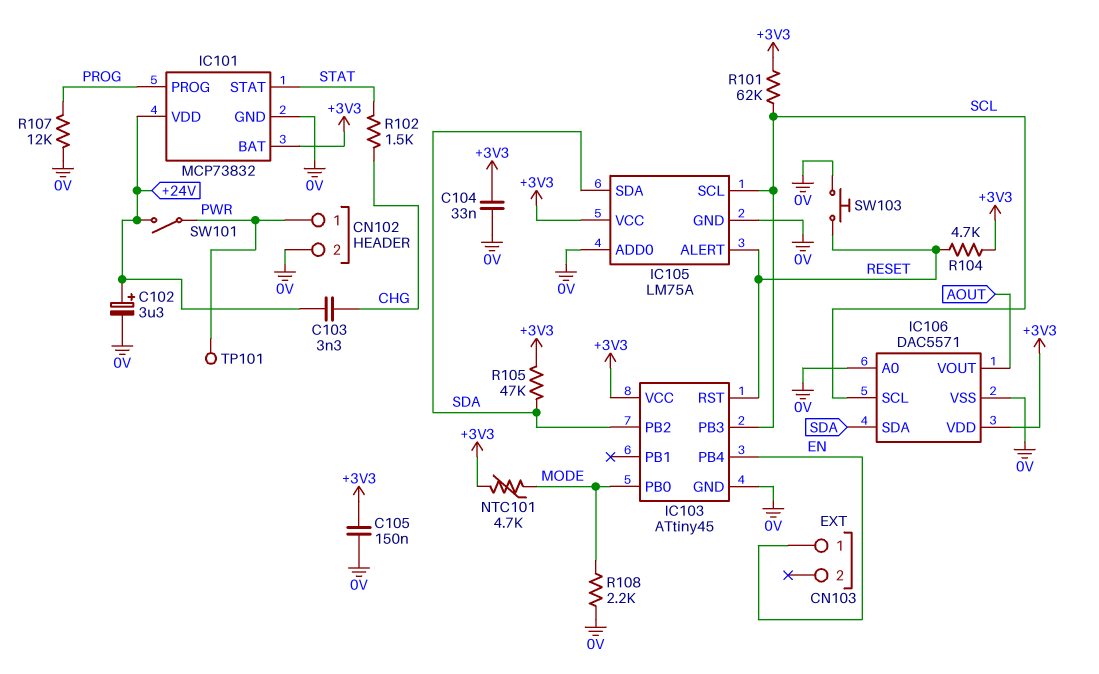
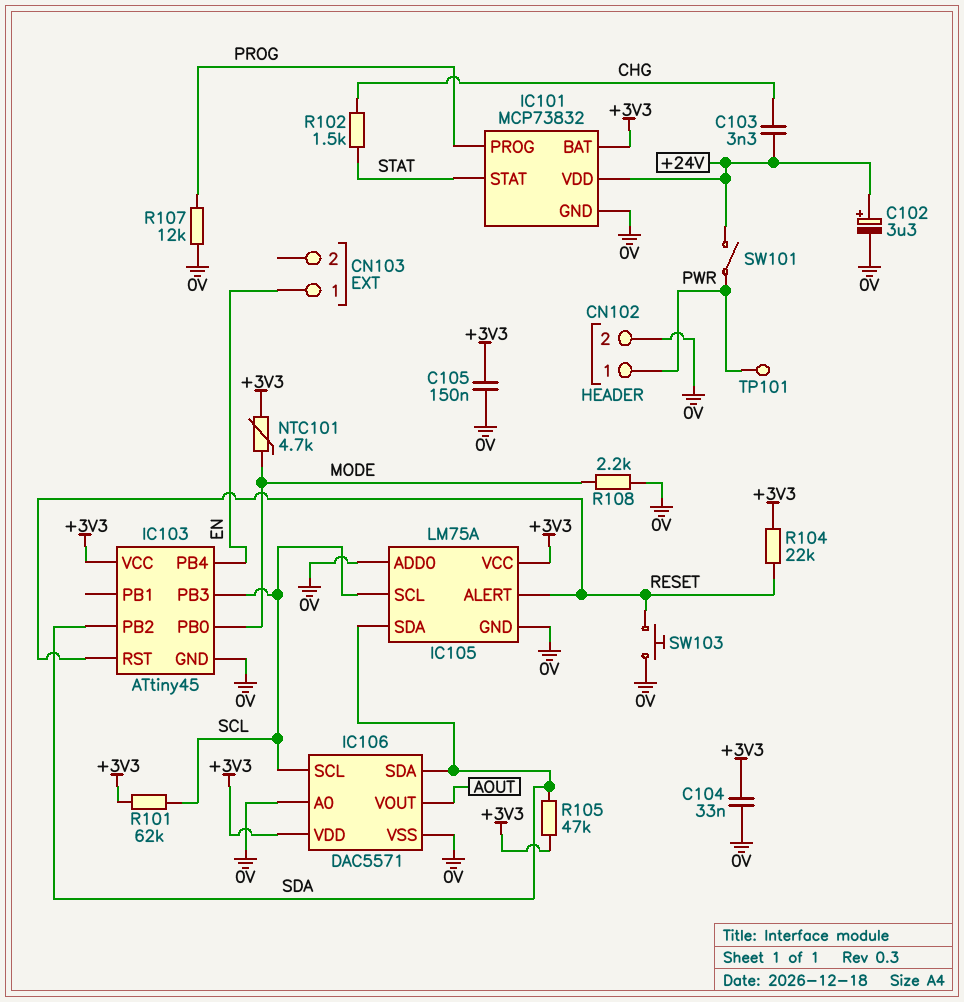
R104: 4.7k (+3V3, RESET) -> 22k (+3V3, RESET)

